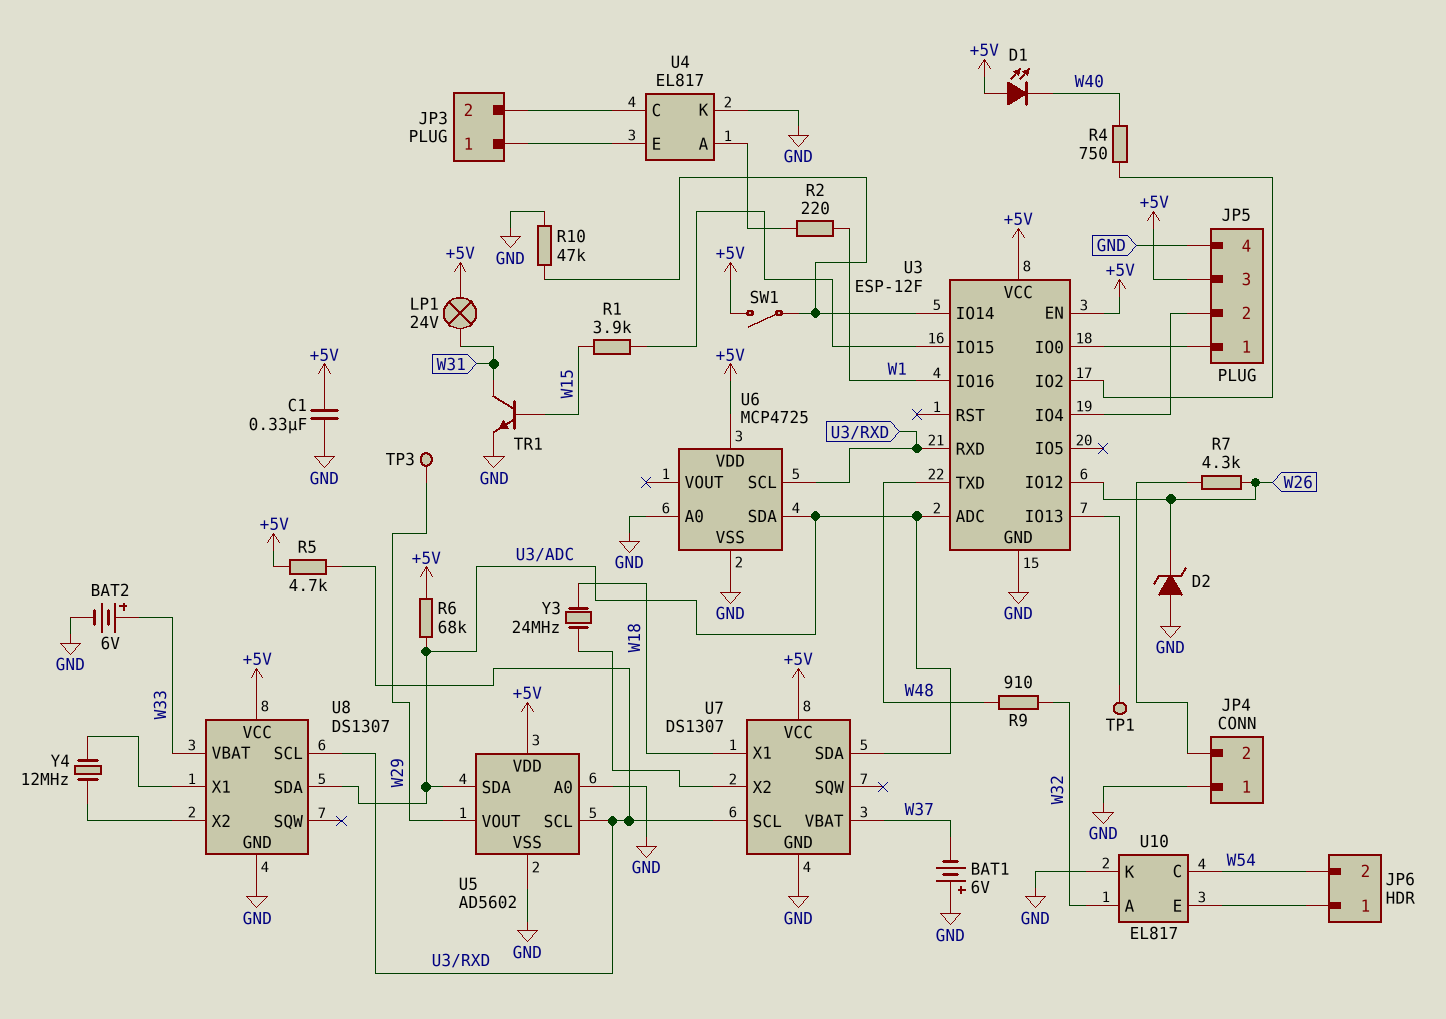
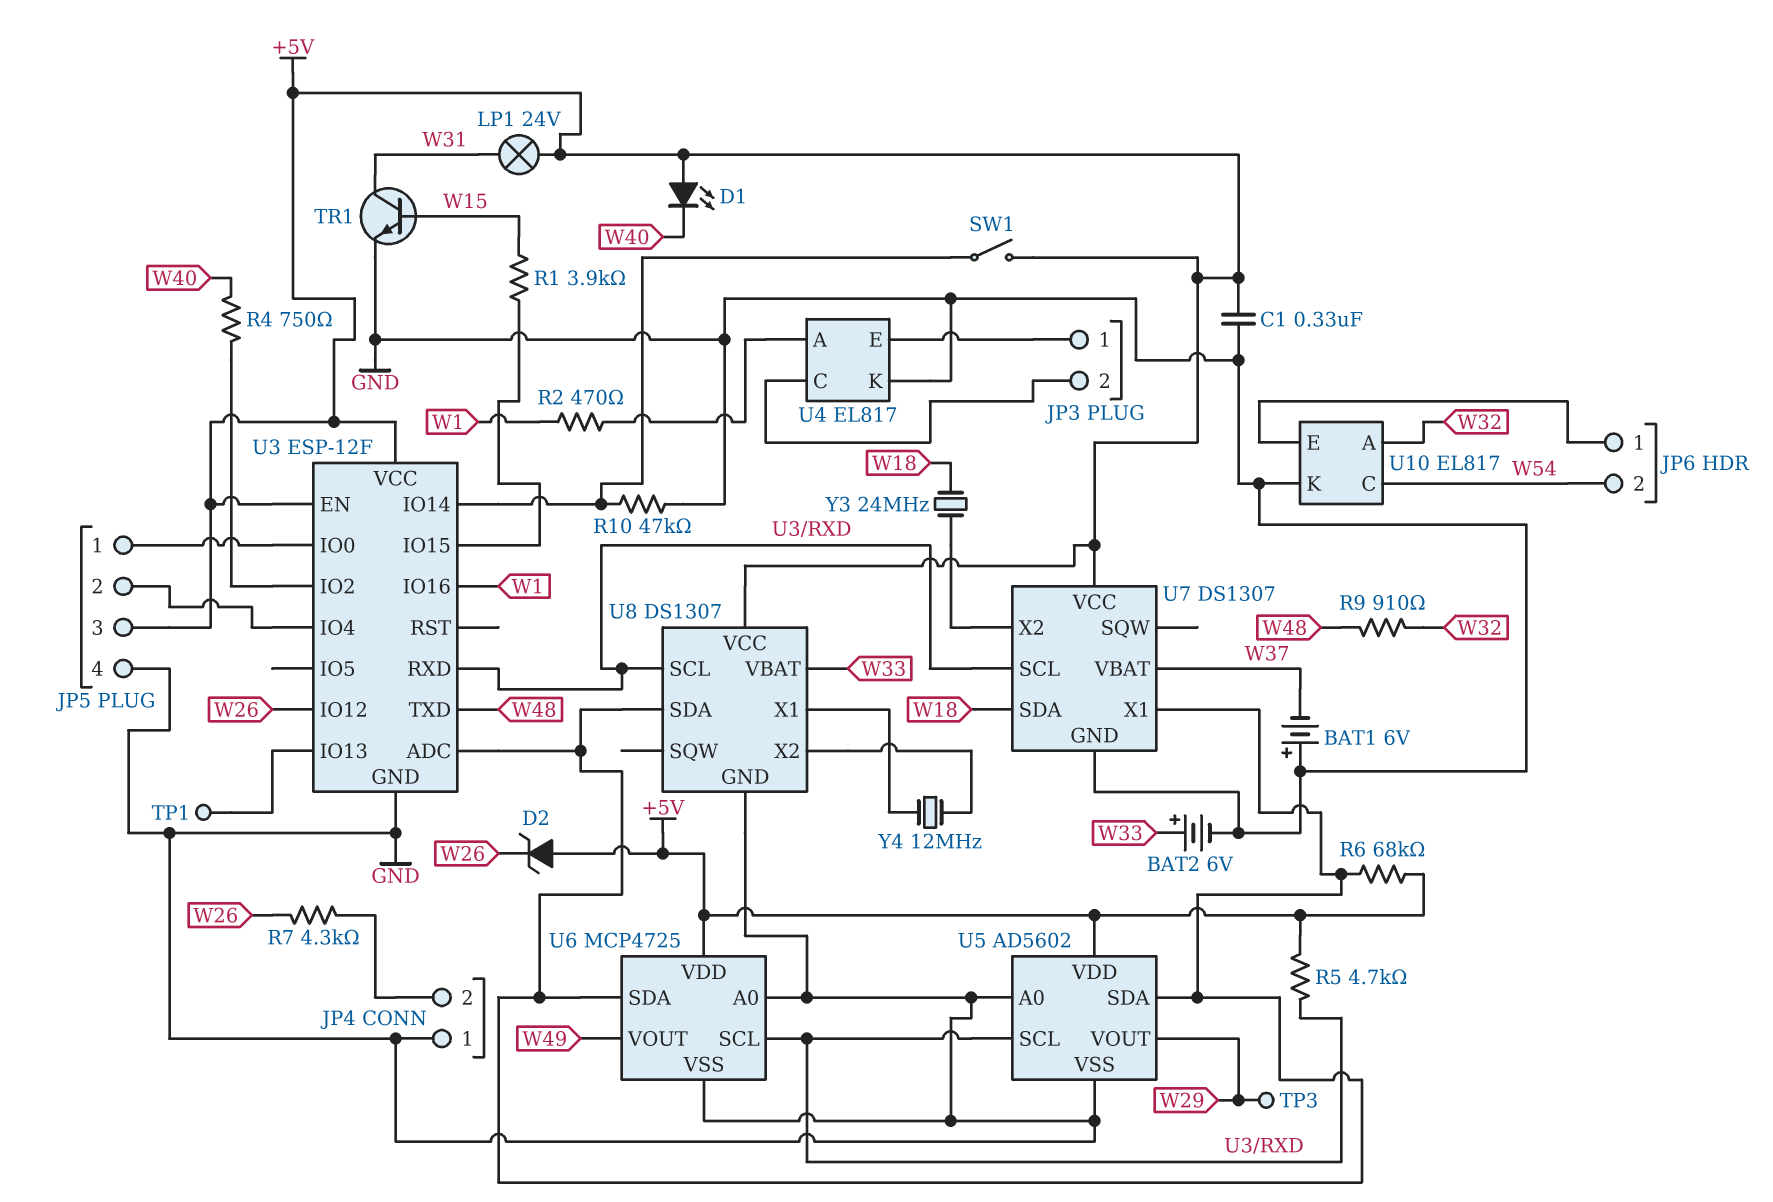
D2: zener (A GND, K W26) -> zener (A +5V, K W26)
R2: 220 (U4/A, W1) -> 470 (U4/A, W1)
U6 pin VOUT: none -> W49
U7 pin SDA: U3/ADC -> W18
U7 pin X1: W18 -> U3/ADC

